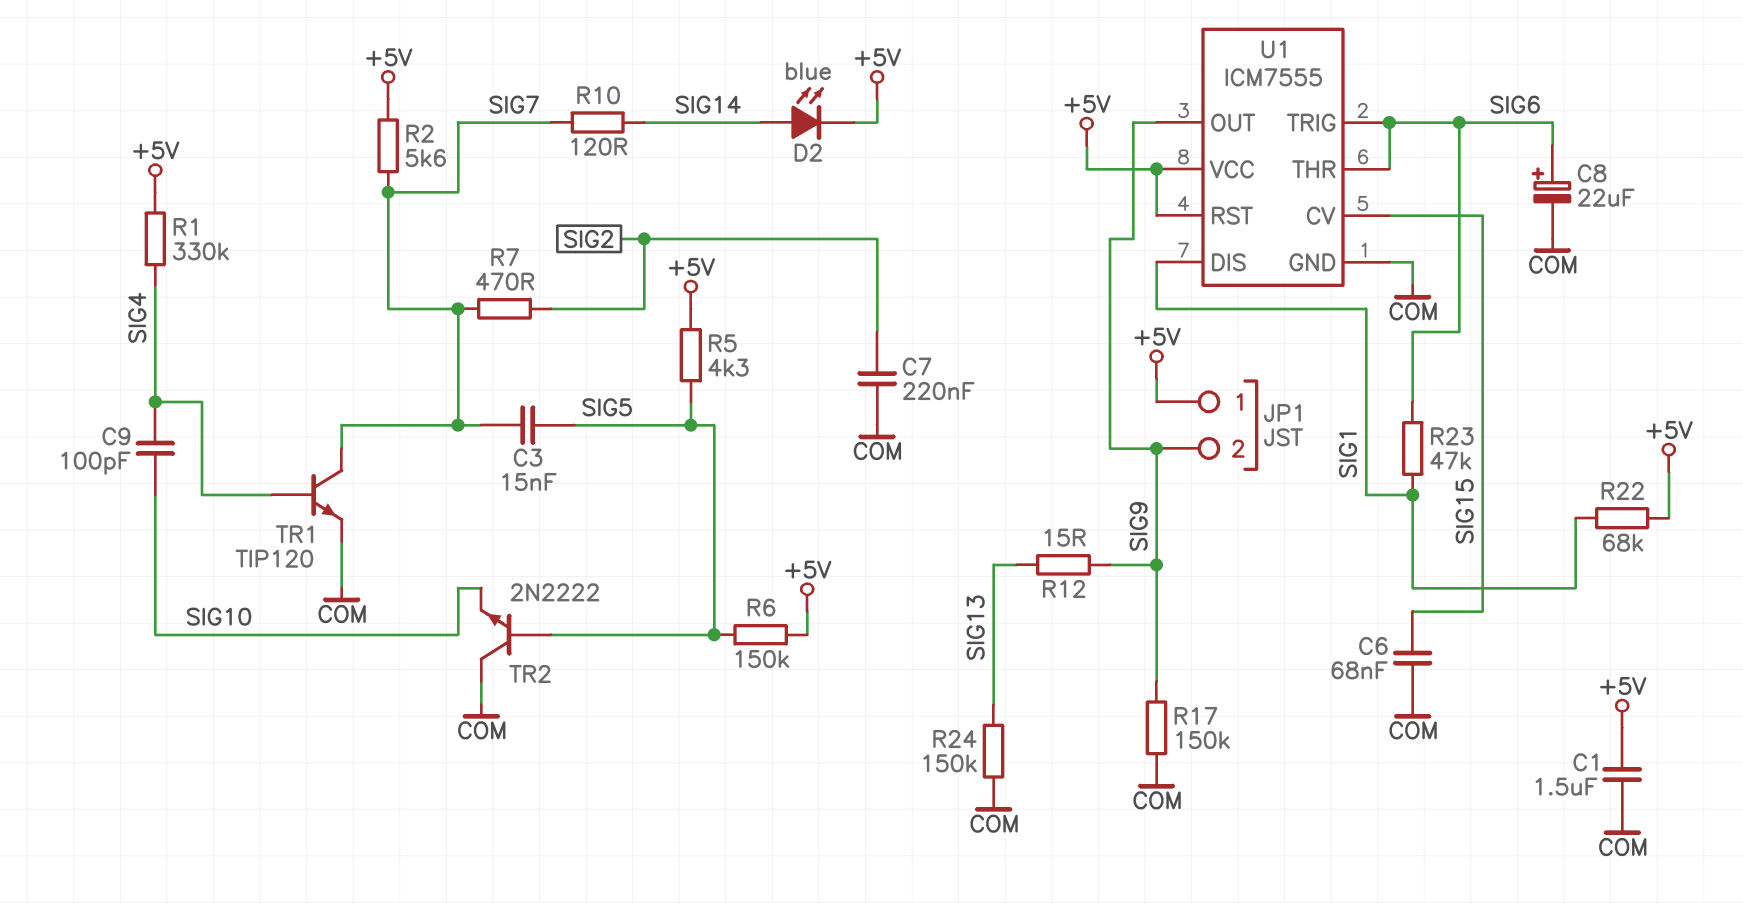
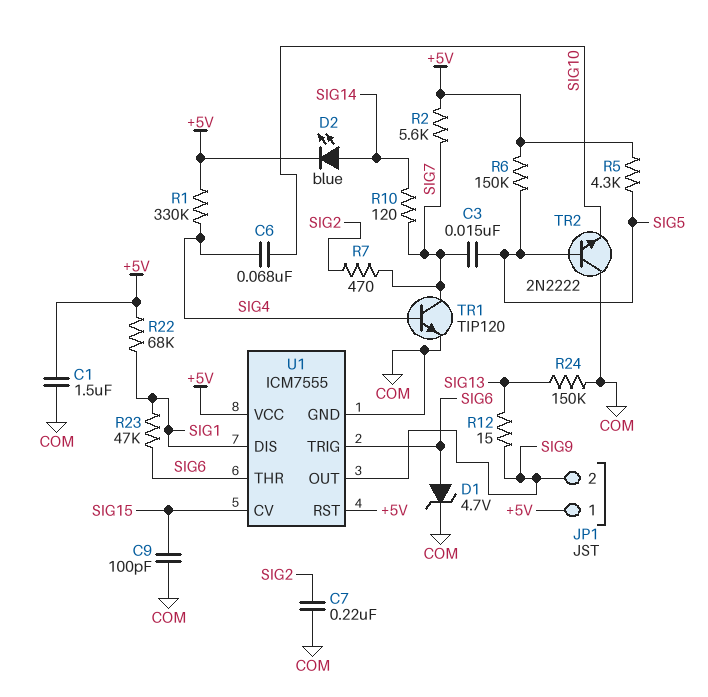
C6: 68nF (COM, SIG15) -> 68nF (SIG4, SIG10)
C8: 22uF (plus SIG6, minus COM) -> none
C9: 100pF (SIG4, SIG10) -> 100pF (COM, SIG15)
D1: none -> zener 4.7V (A SIG6, K COM)
R17: 150k (COM, SIG9) -> none

